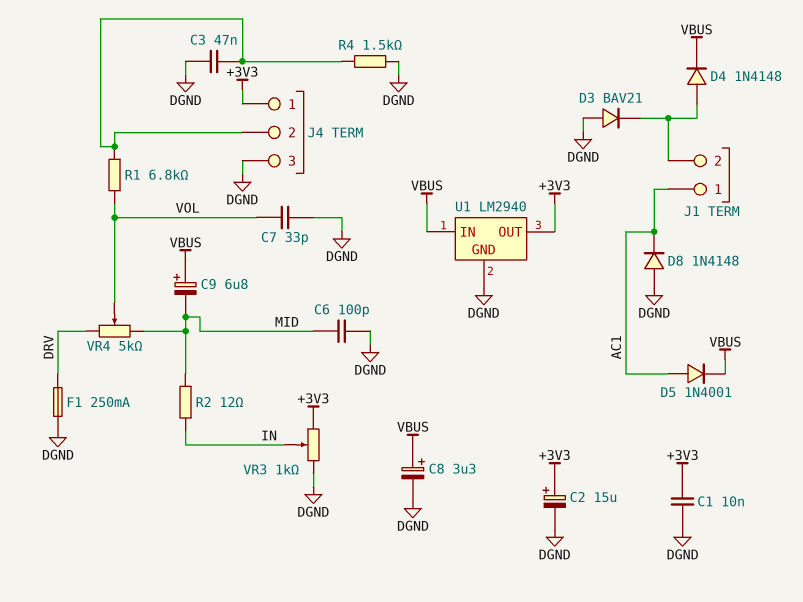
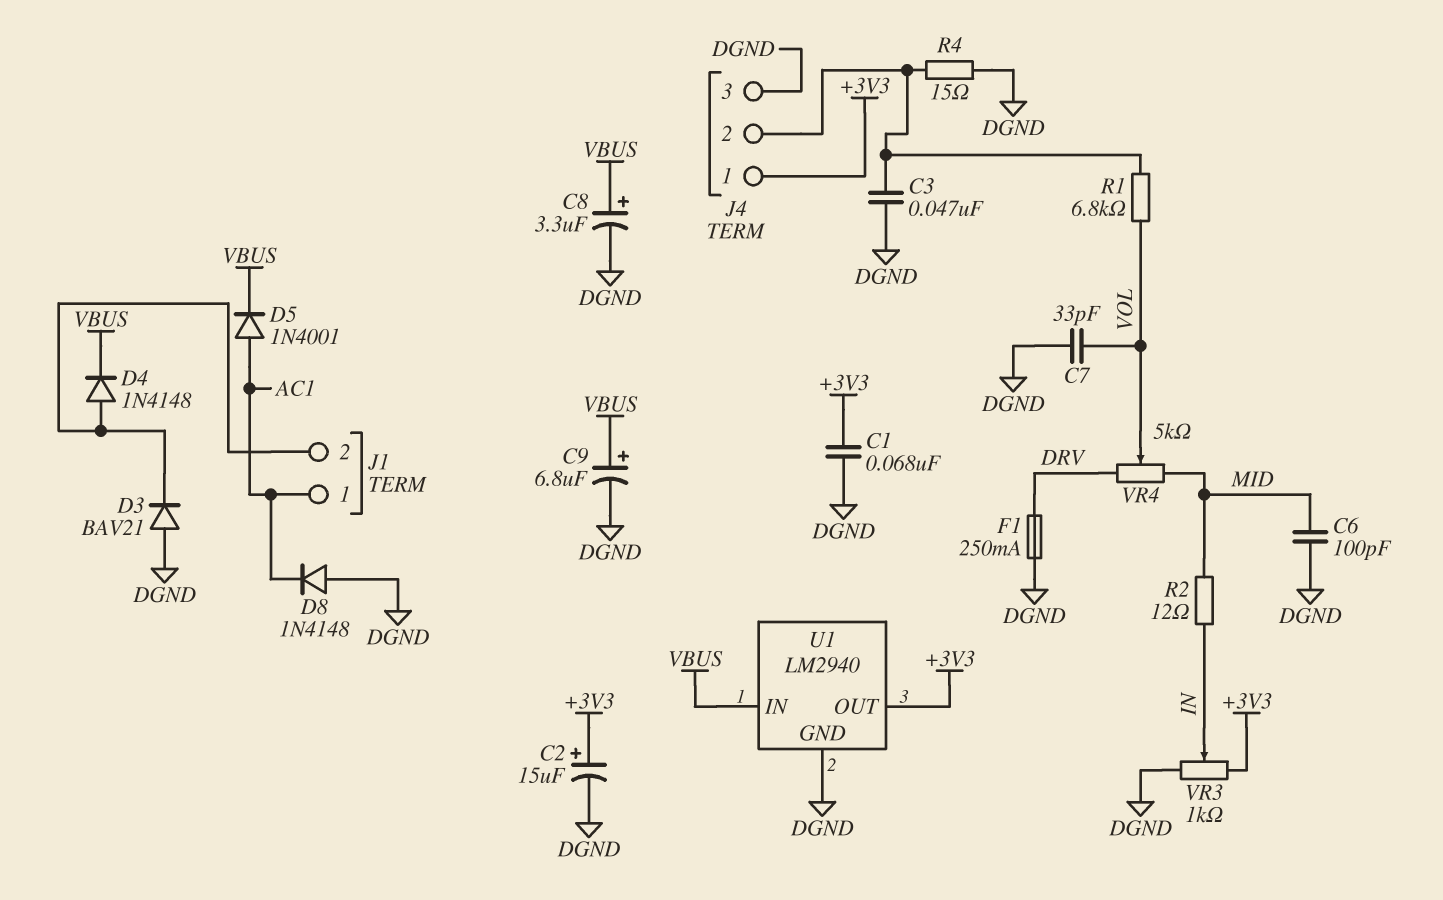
C1: 10nF (+3V3, DGND) -> 68nF (+3V3, DGND)
C9: 6.8uF (plus VBUS, minus MID) -> 6.8uF (plus VBUS, minus DGND)
R4: 1.5k (DGND, J4/2) -> 15 (DGND, J4/2)

